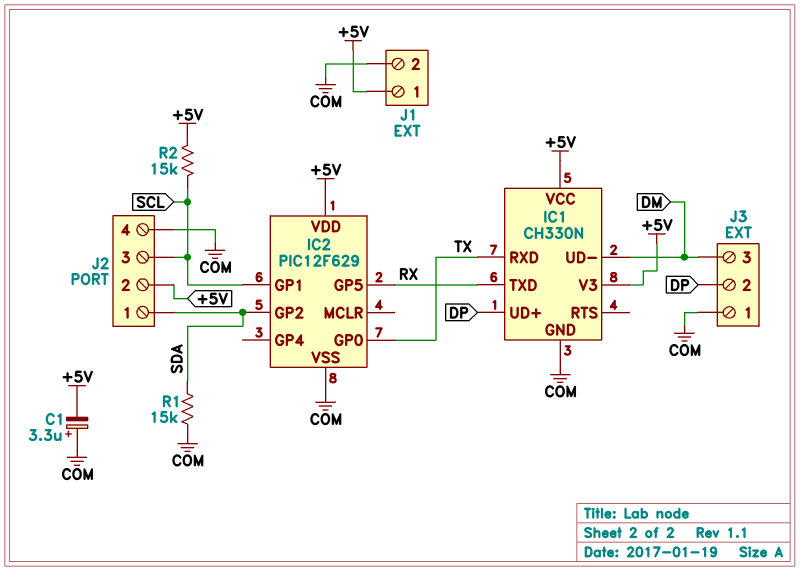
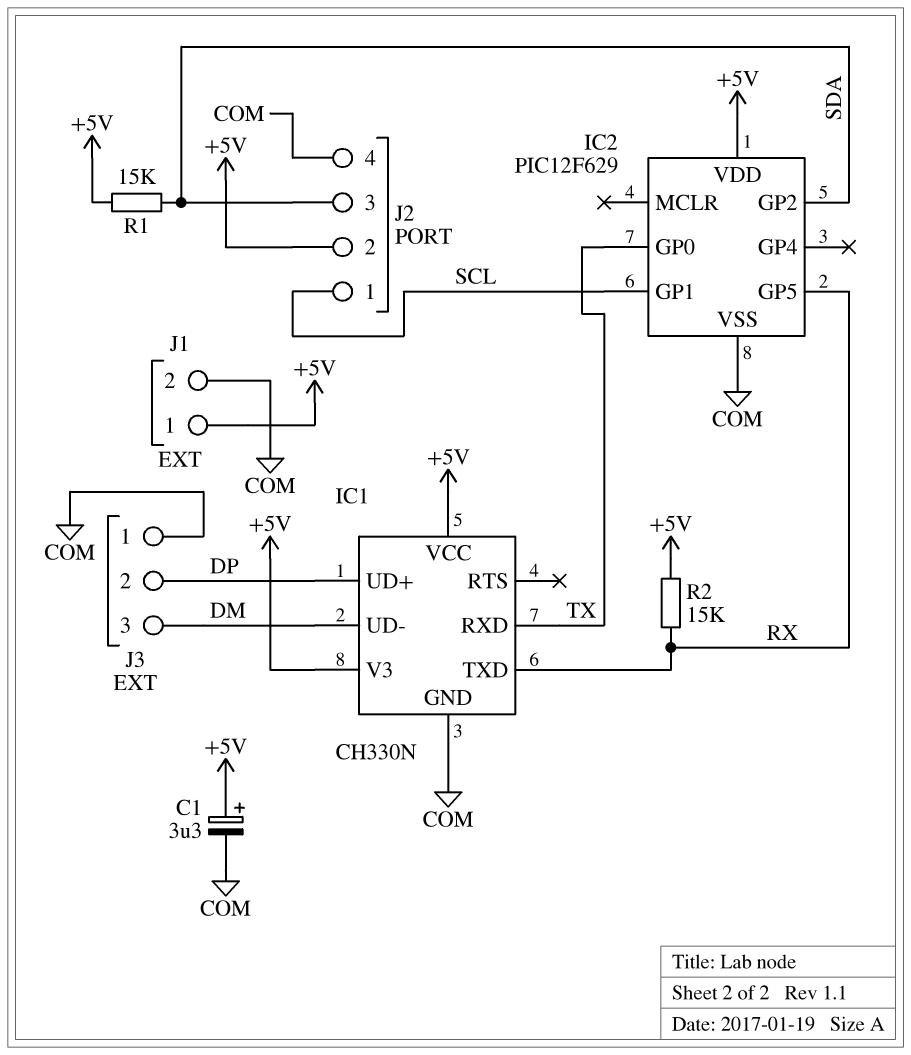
C1: 3.3uF (plus COM, minus +5V) -> 3.3uF (plus +5V, minus COM)
J2 pin 1: SDA -> SCL
J2 pin 3: SCL -> SDA
R1: 15k (COM, SDA) -> 15k (+5V, SDA)
R2: 15k (+5V, SCL) -> 15k (+5V, RX)

